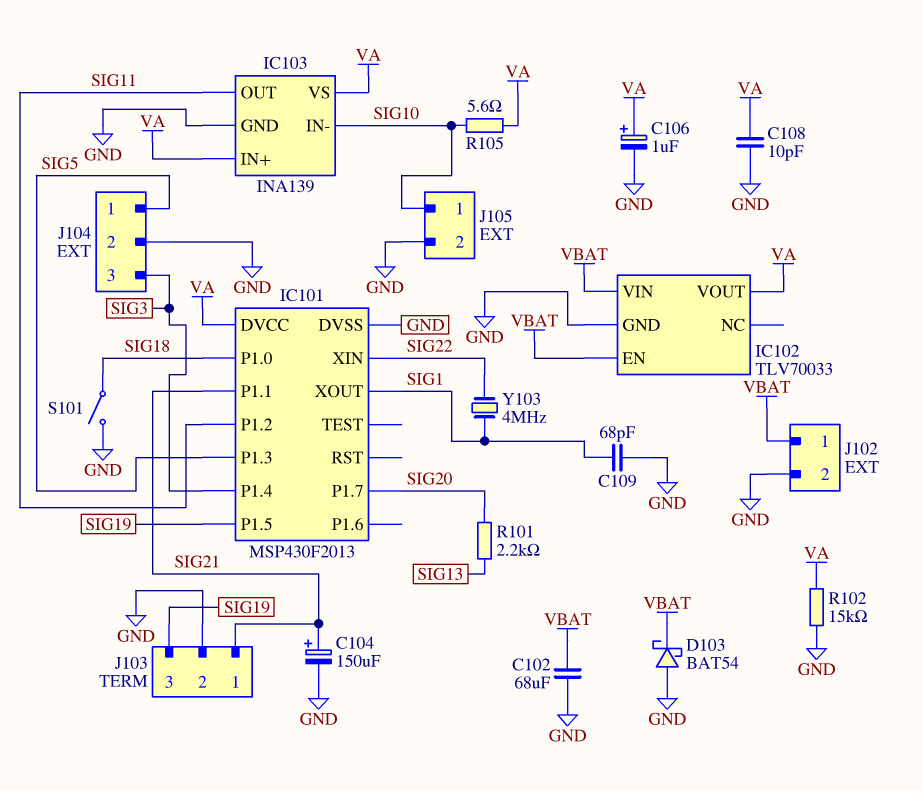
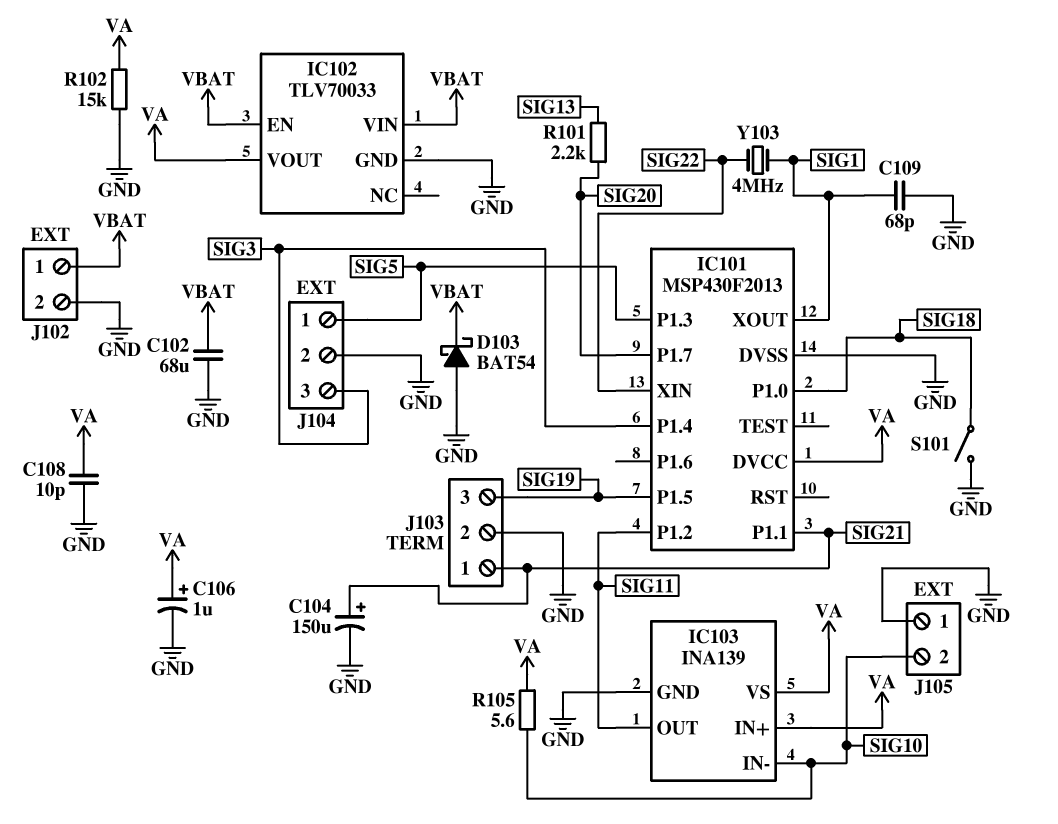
J105 pin 1: SIG10 -> GND
J105 pin 2: GND -> SIG10

